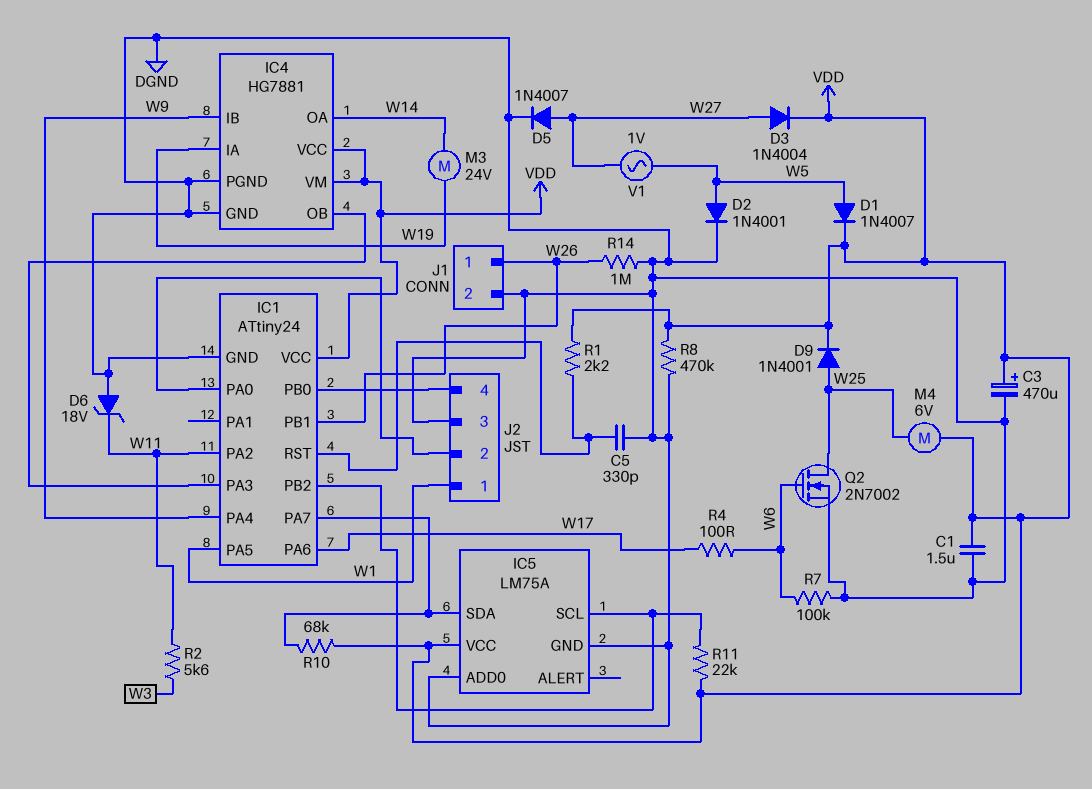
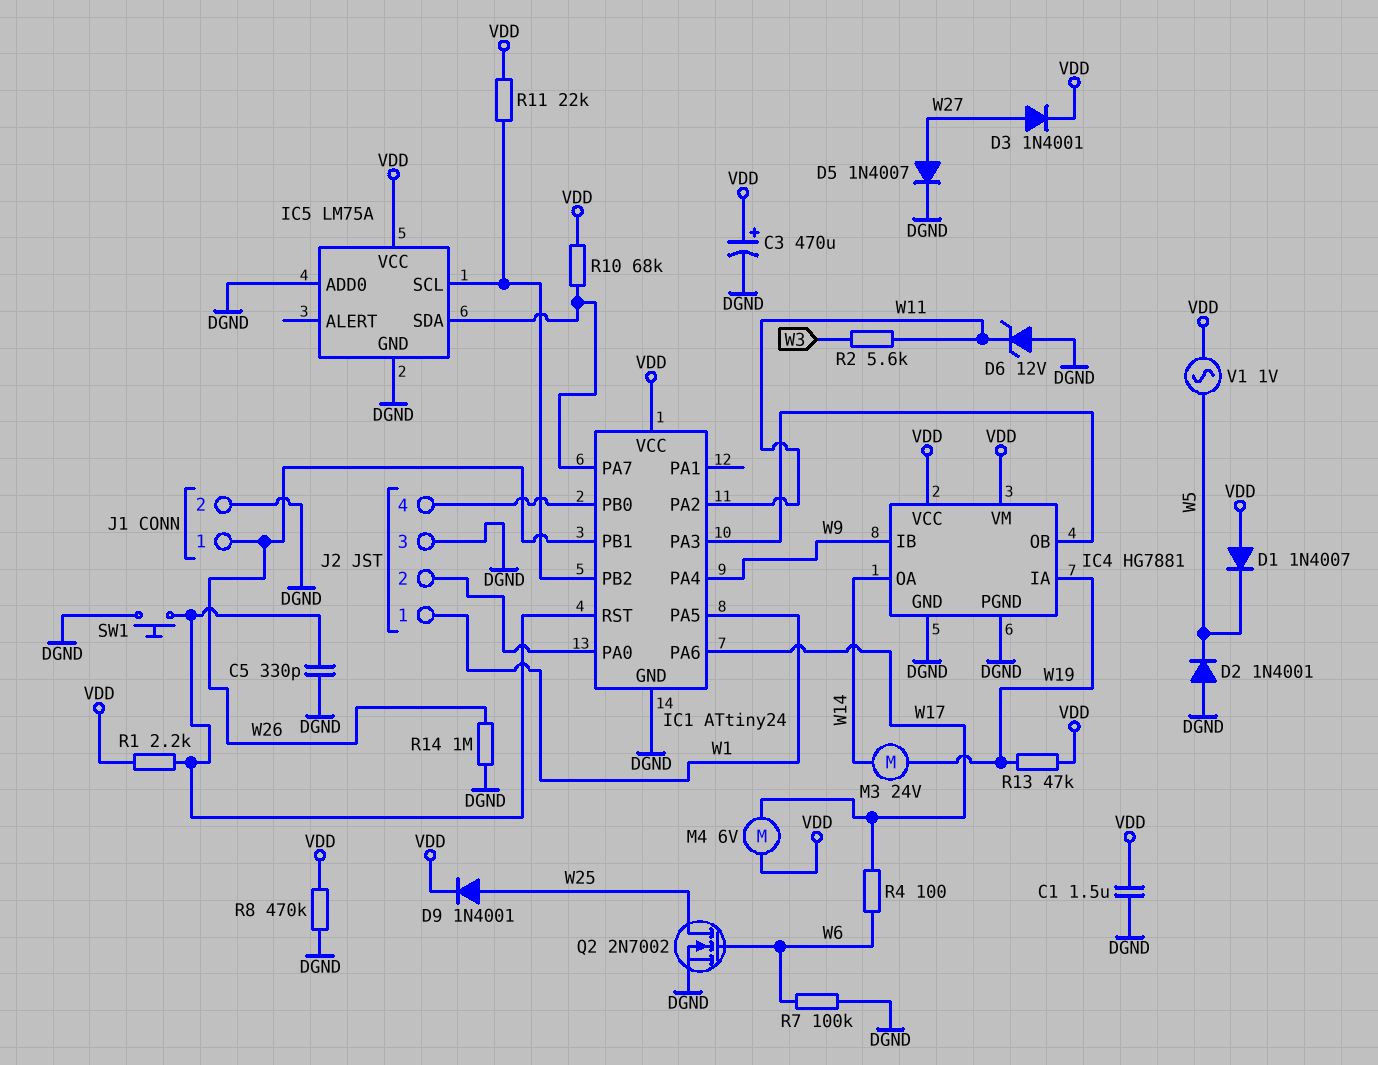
D1: diode 1N4007 (A W5, K VDD) -> diode 1N4007 (A VDD, K W5)
D2: diode 1N4001 (A W5, K DGND) -> diode 1N4001 (A DGND, K W5)
D3: diode 1N4004 (A W27, K VDD) -> diode 1N4001 (A W27, K VDD)
D6: zener 18V (A DGND, K W11) -> zener 12V (A DGND, K W11)
M4: motor 6V (VDD, W25) -> motor 6V (VDD, W17)
R13: none -> 47k (VDD, W19)
SW1: none -> button (DGND, IC1/RST)
V1: AC 1V (W5, W27) -> AC 1V (VDD, W5)

